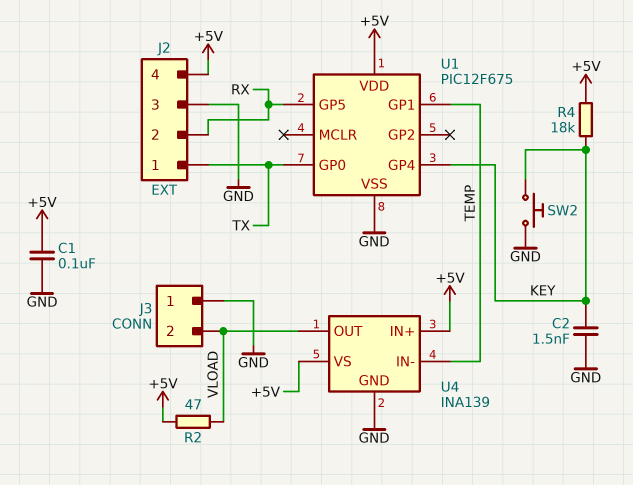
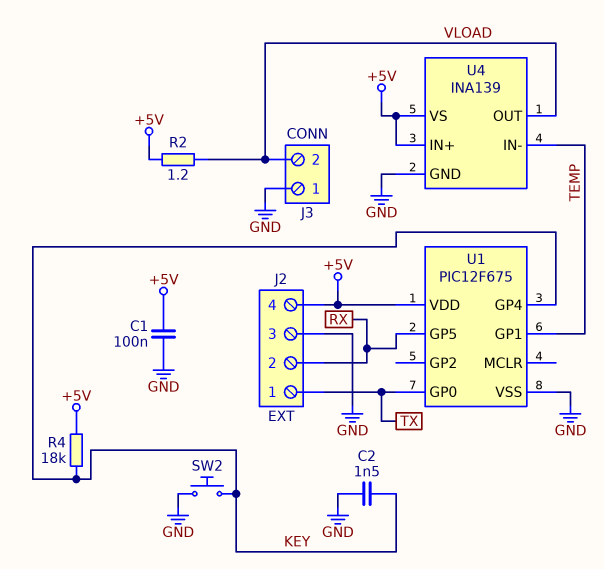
R2: 47 (+5V, VLOAD) -> 1.2 (+5V, VLOAD)

